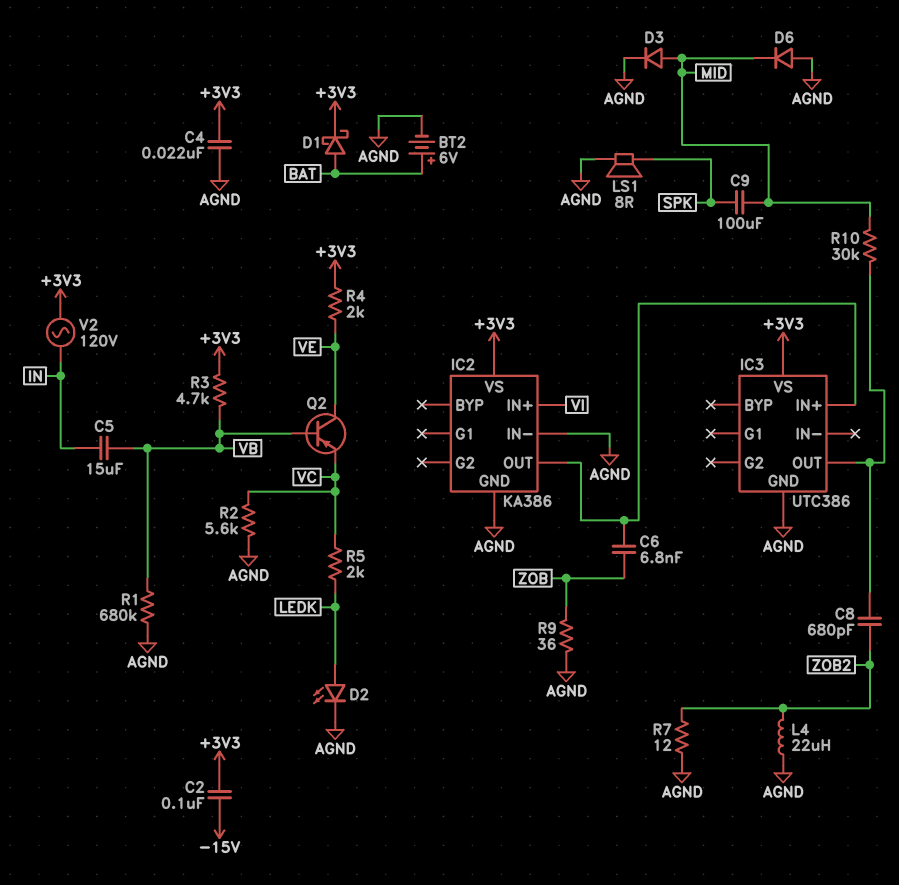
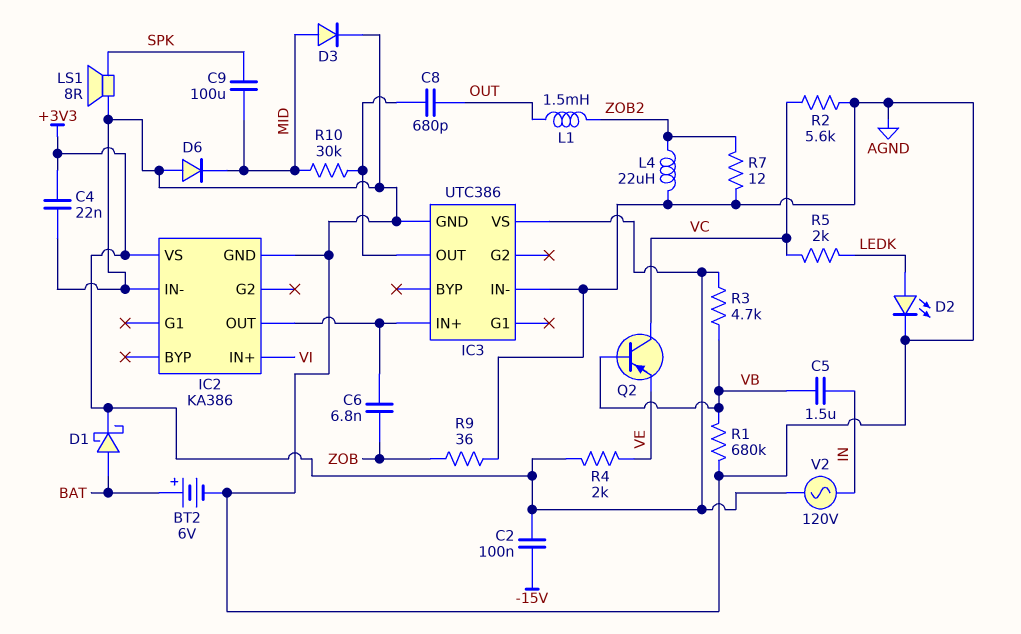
C5: 15uF (IN, VB) -> 1.5uF (IN, VB)
C8: 680pF (IC3/OUT, ZOB2) -> 680pF (IC3/OUT, OUT)
IC3 pin IN-: none -> AGND
L1: none -> 1.5mH (OUT, ZOB2)
Q2: PNP (B VB, C VE, E VC) -> PNP (B VB, C VC, E VE)

